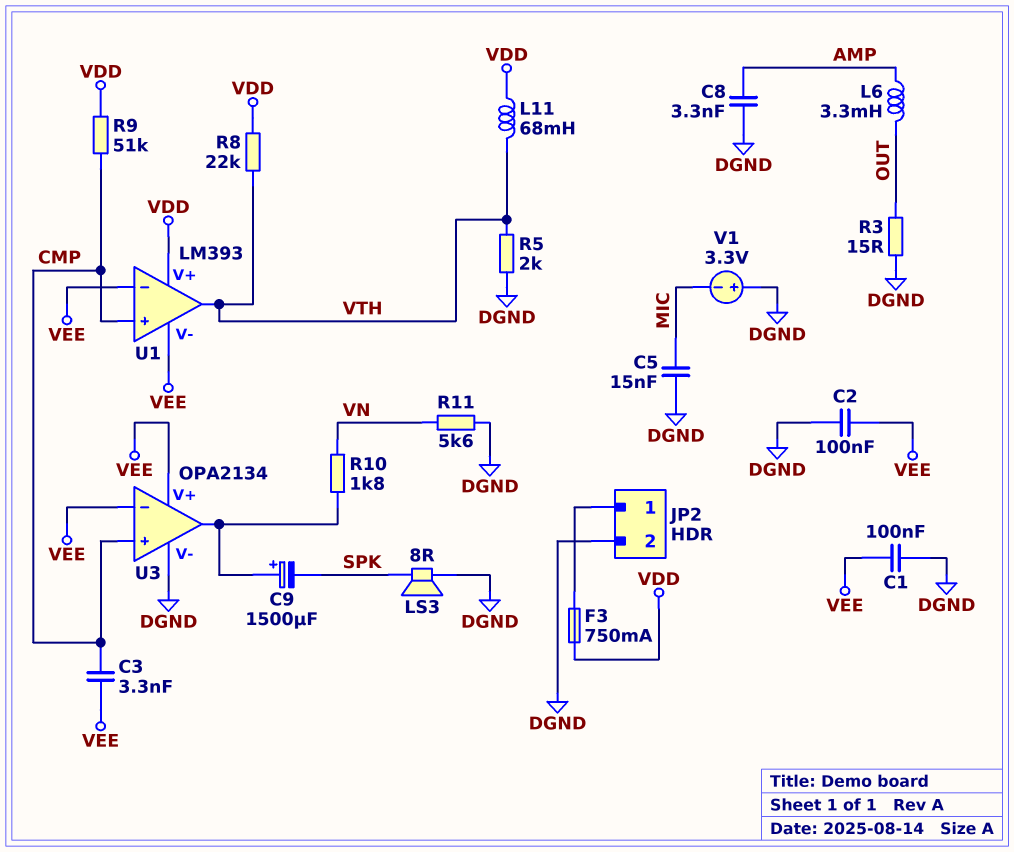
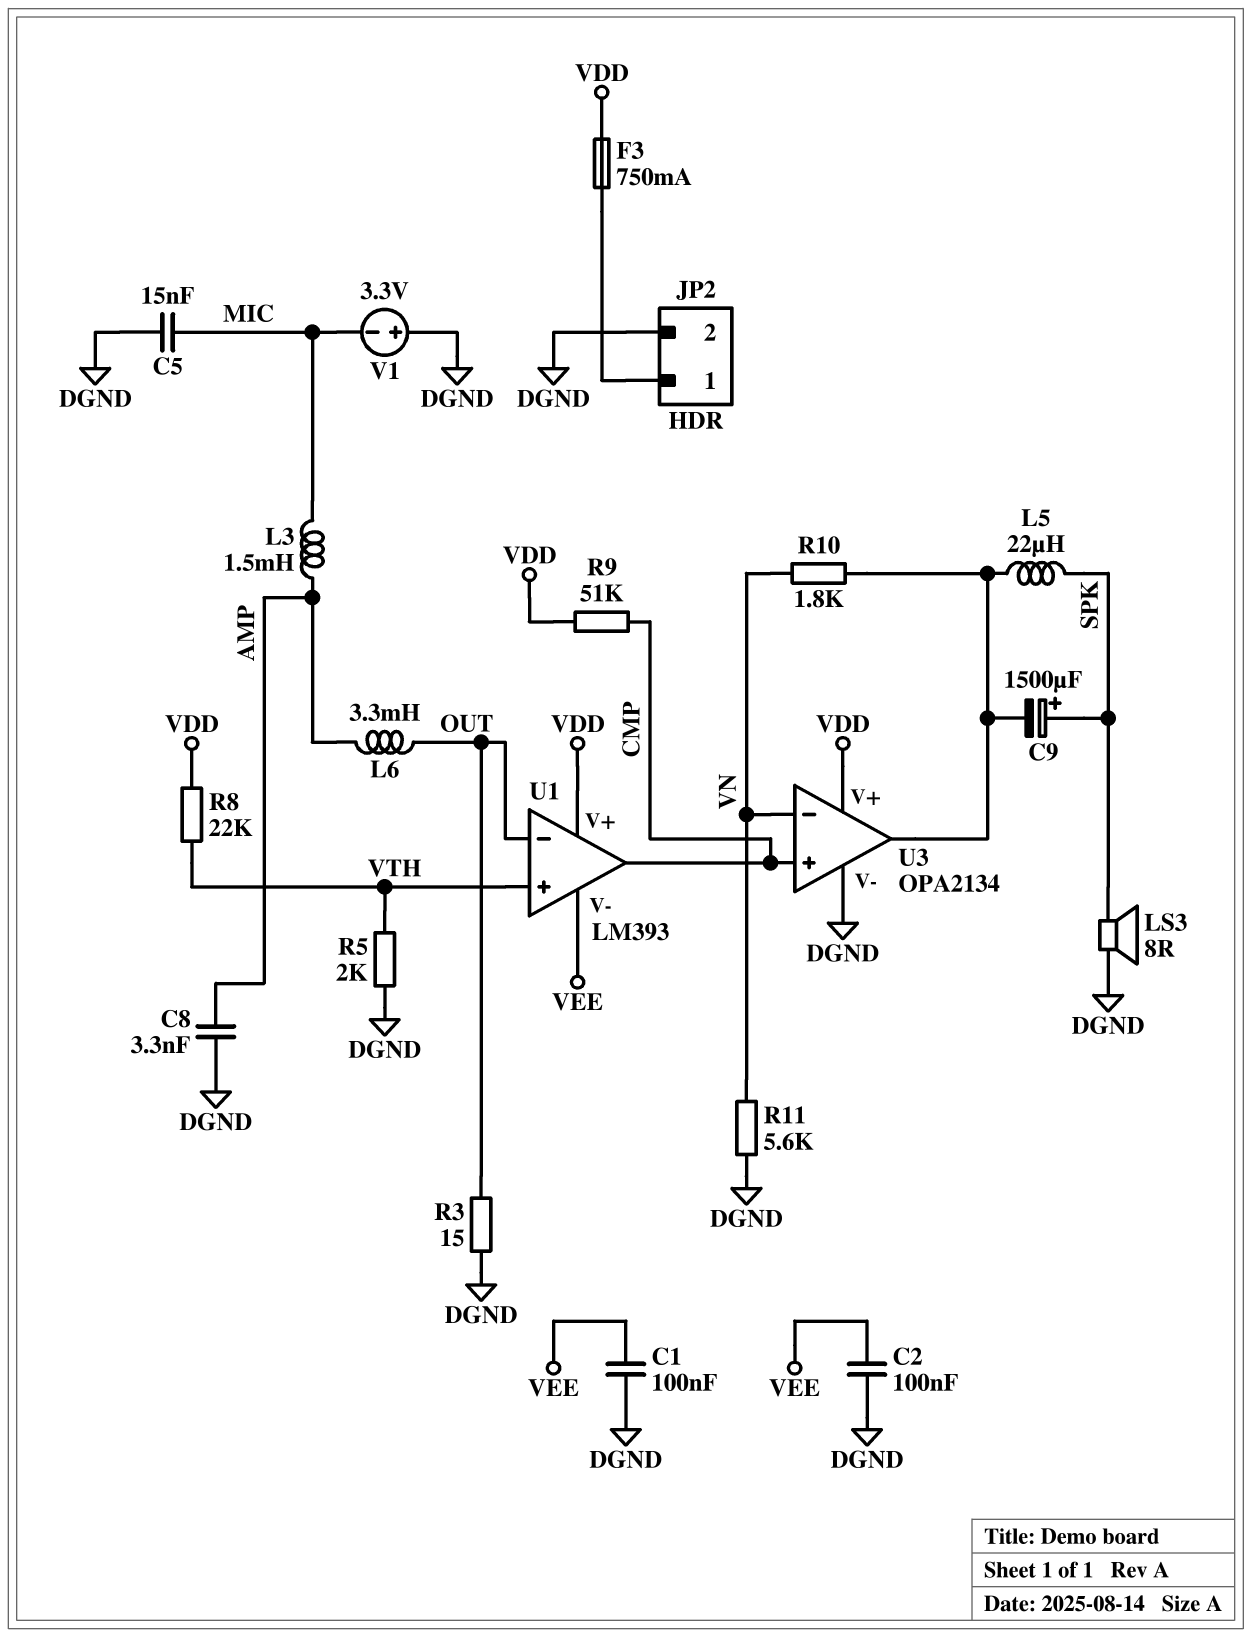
C3: 3.3nF (CMP, VEE) -> none
C9: 1500uF (plus U3/out, minus SPK) -> 1500uF (plus SPK, minus U3/out)
L3: none -> 1.5mH (AMP, MIC)
L5: none -> 22uH (SPK, U3/out)
L11: 68mH (VDD, VTH) -> none
U1 pin in+: CMP -> VTH
U1 pin in-: VEE -> OUT
U1 pin out: VTH -> CMP
U3 pin V+: VEE -> VDD
U3 pin in-: VEE -> VN

